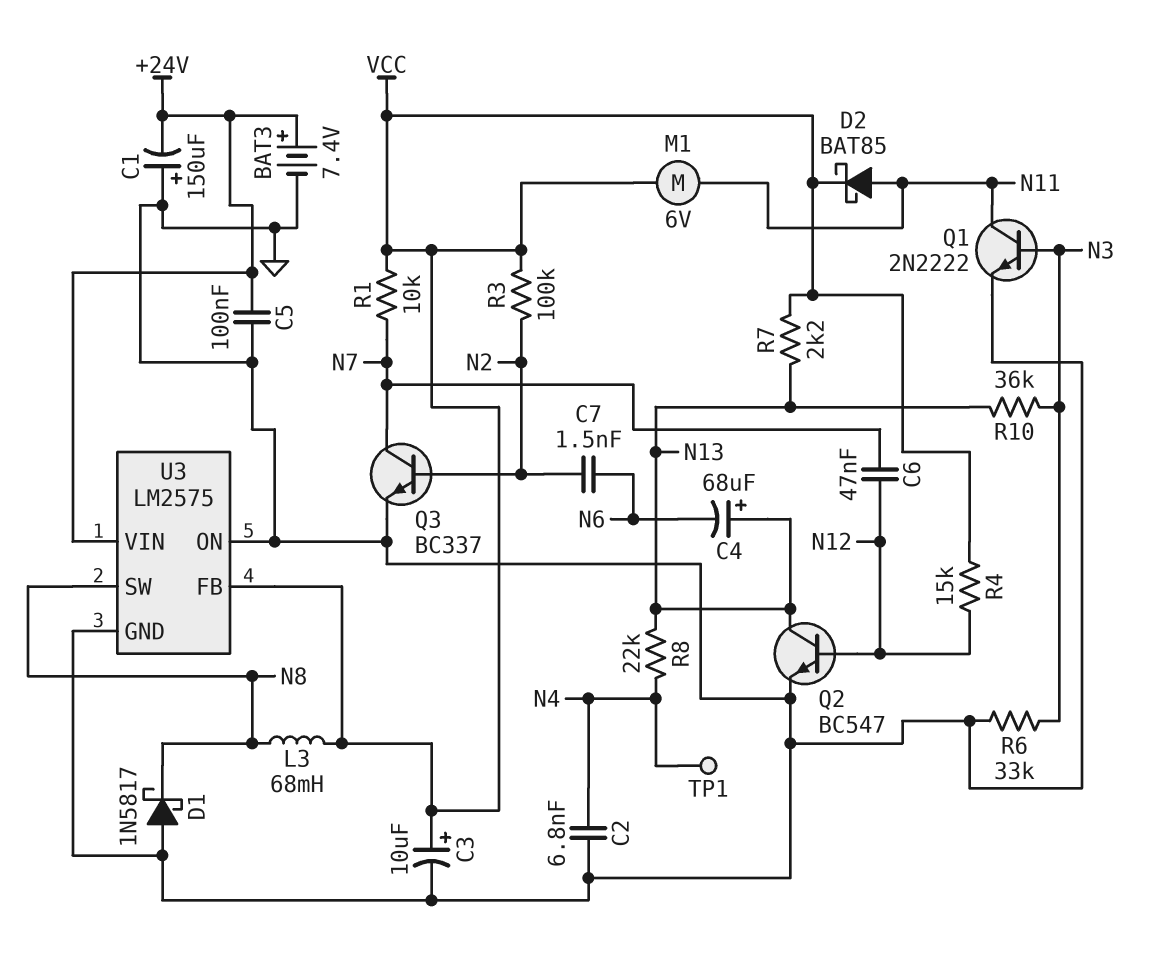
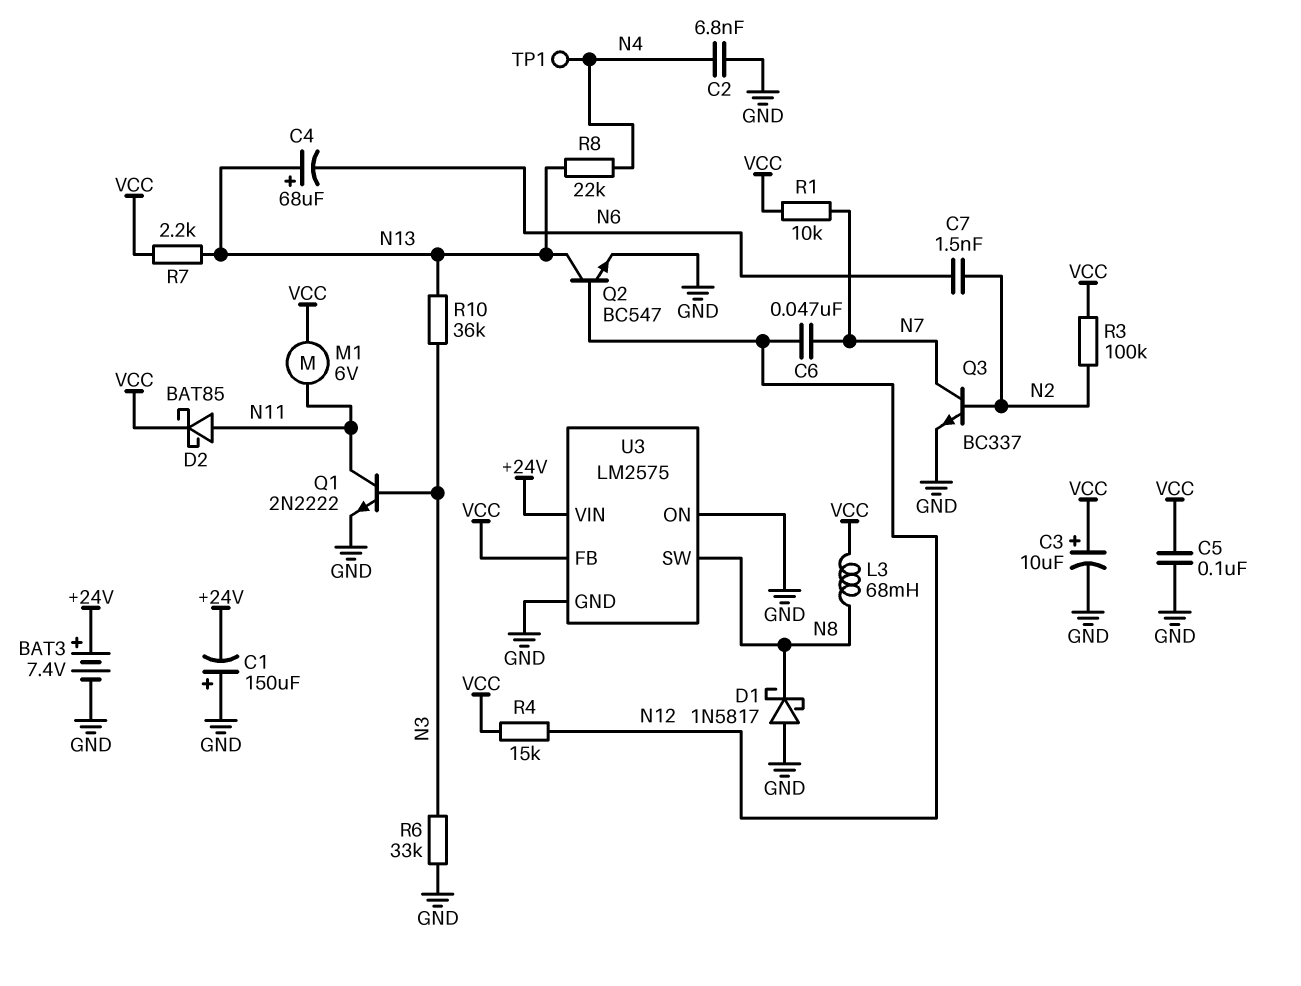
C5: 100nF (+24V, GND) -> 100nF (GND, VCC)

